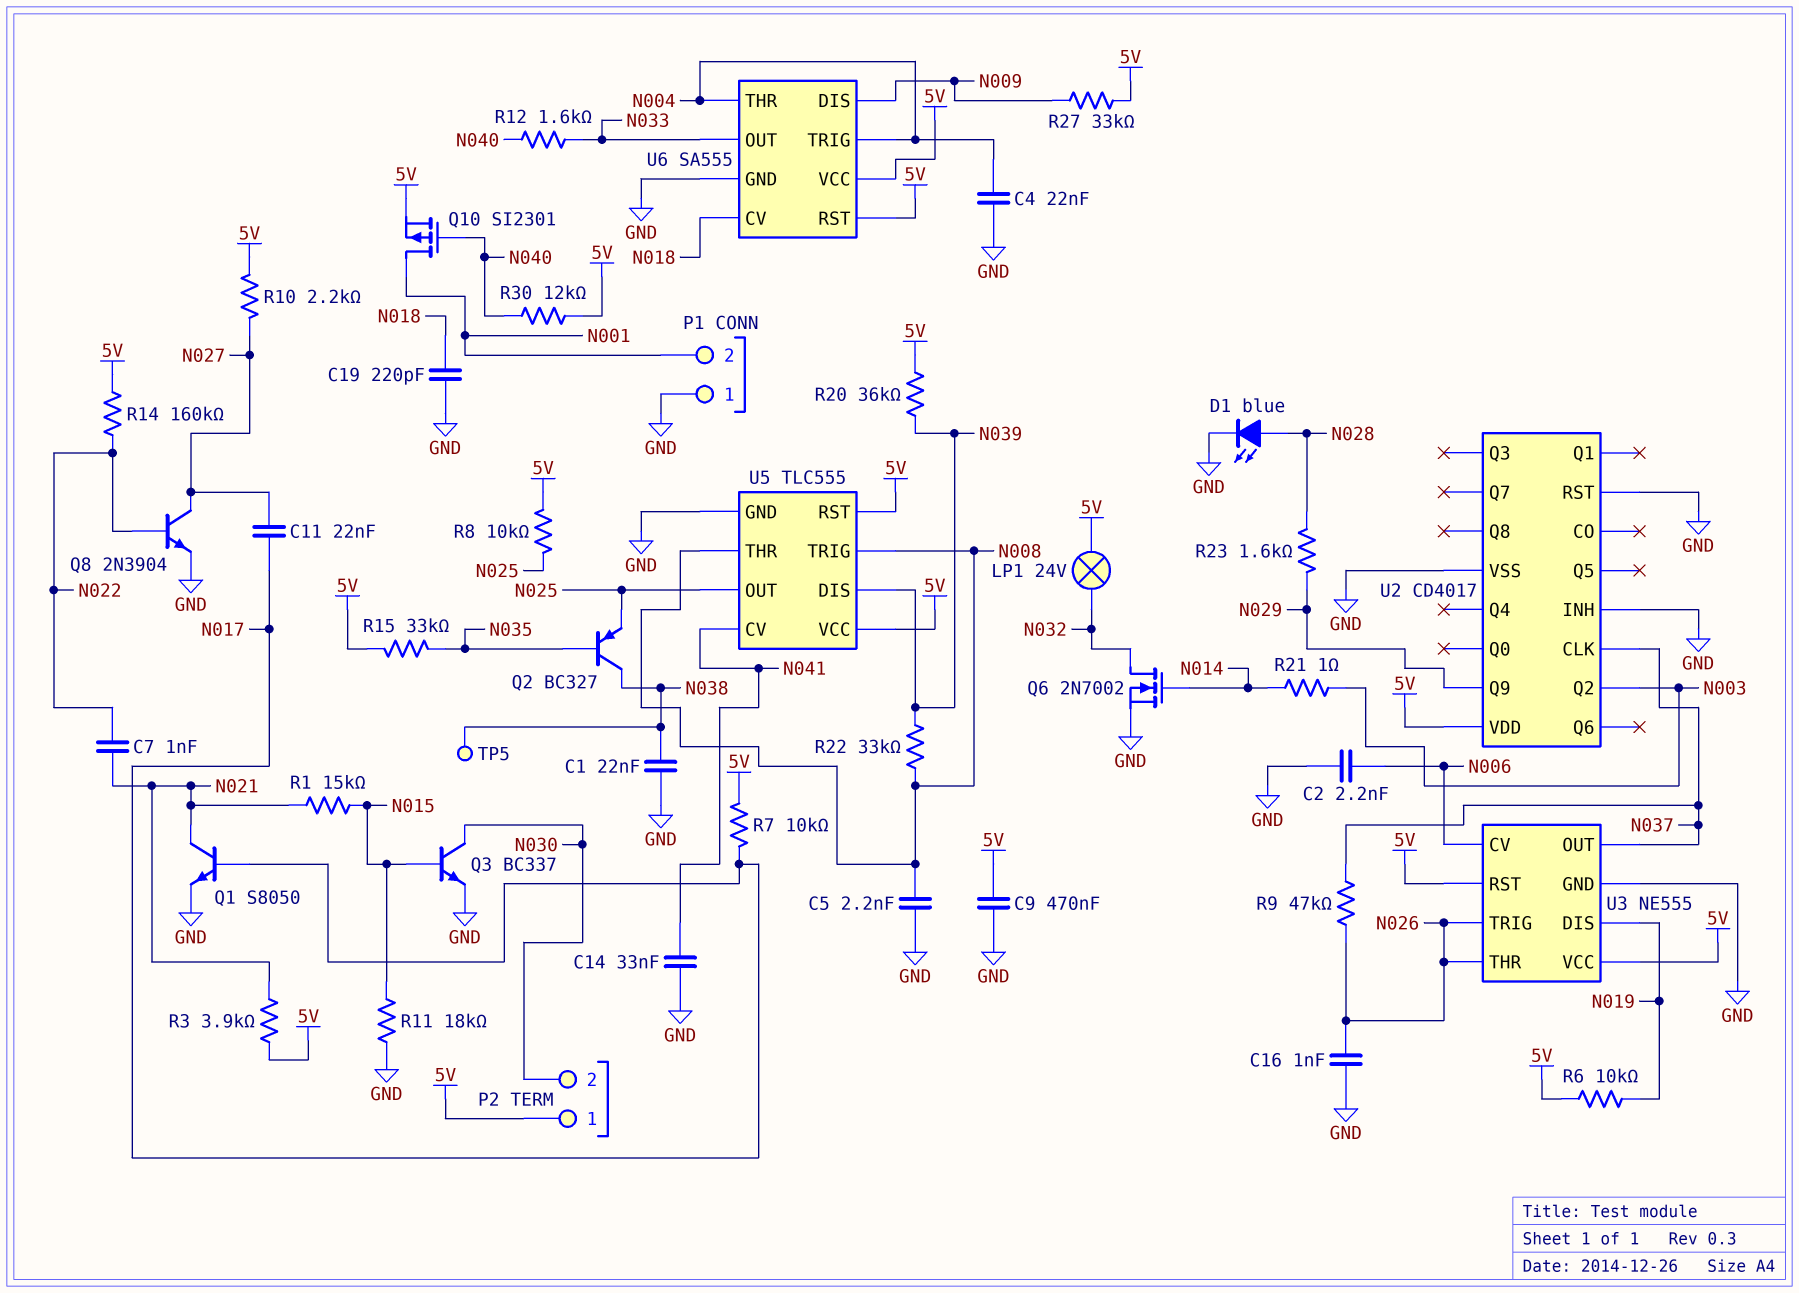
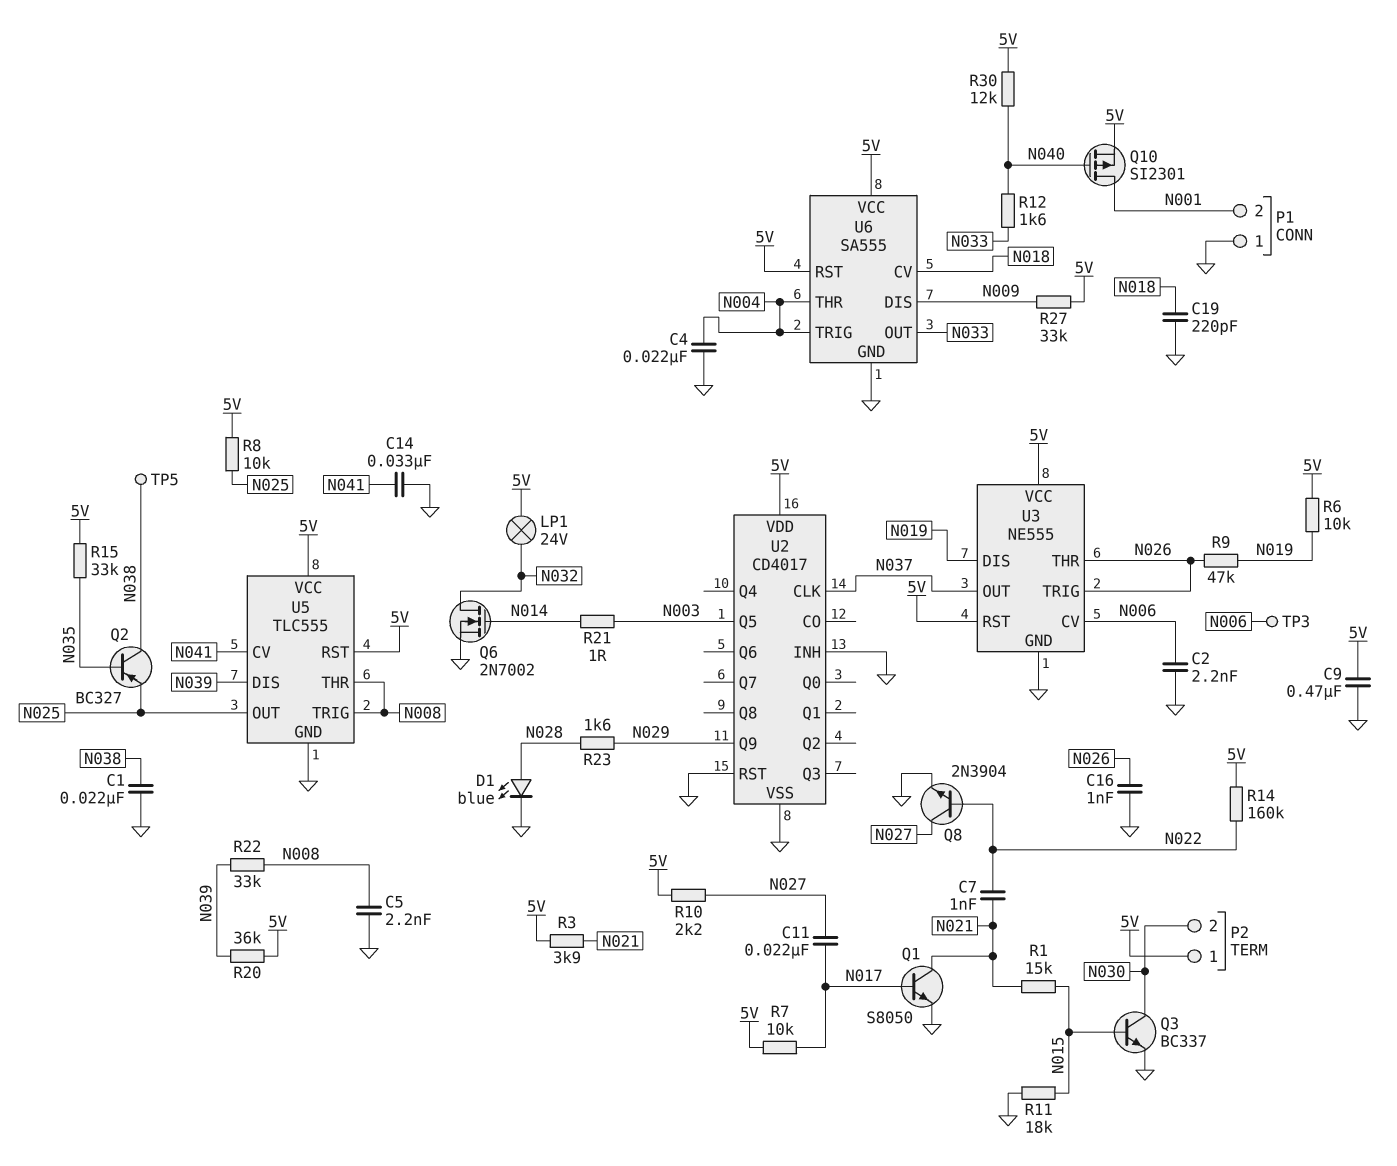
R9: 47k (N026, N037) -> 47k (N019, N026)
TP3: none -> test point (N006)
U2 pin Q2: N003 -> none
U2 pin Q5: none -> N003

